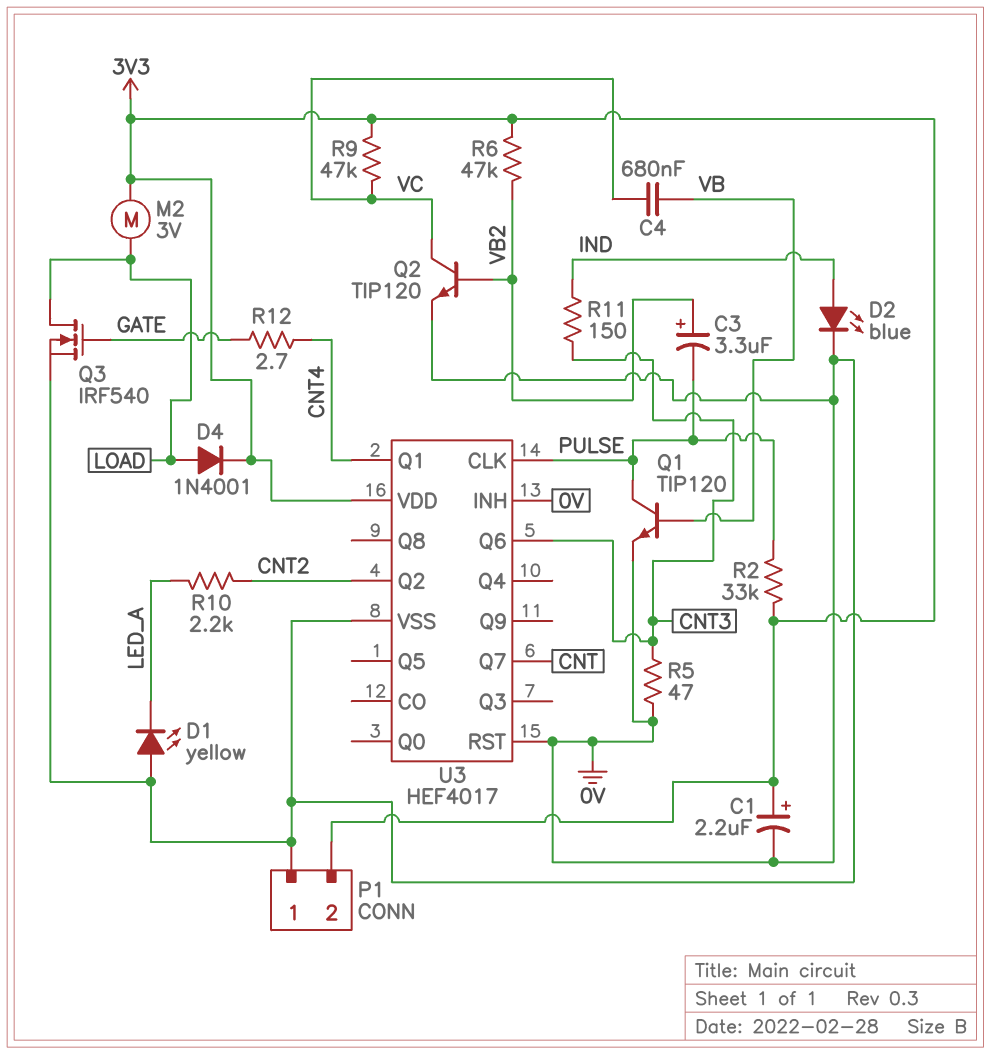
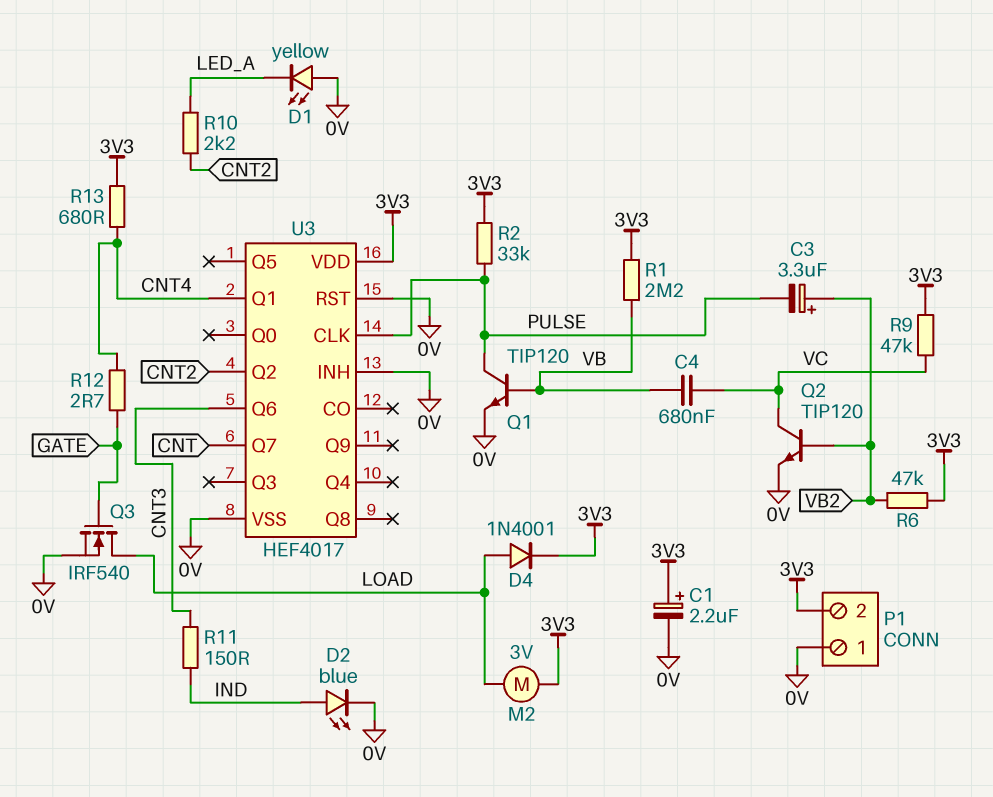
R1: none -> 2.2M (3V3, VB)
R5: 47 (0V, CNT3) -> none
R13: none -> 680 (3V3, CNT4)

